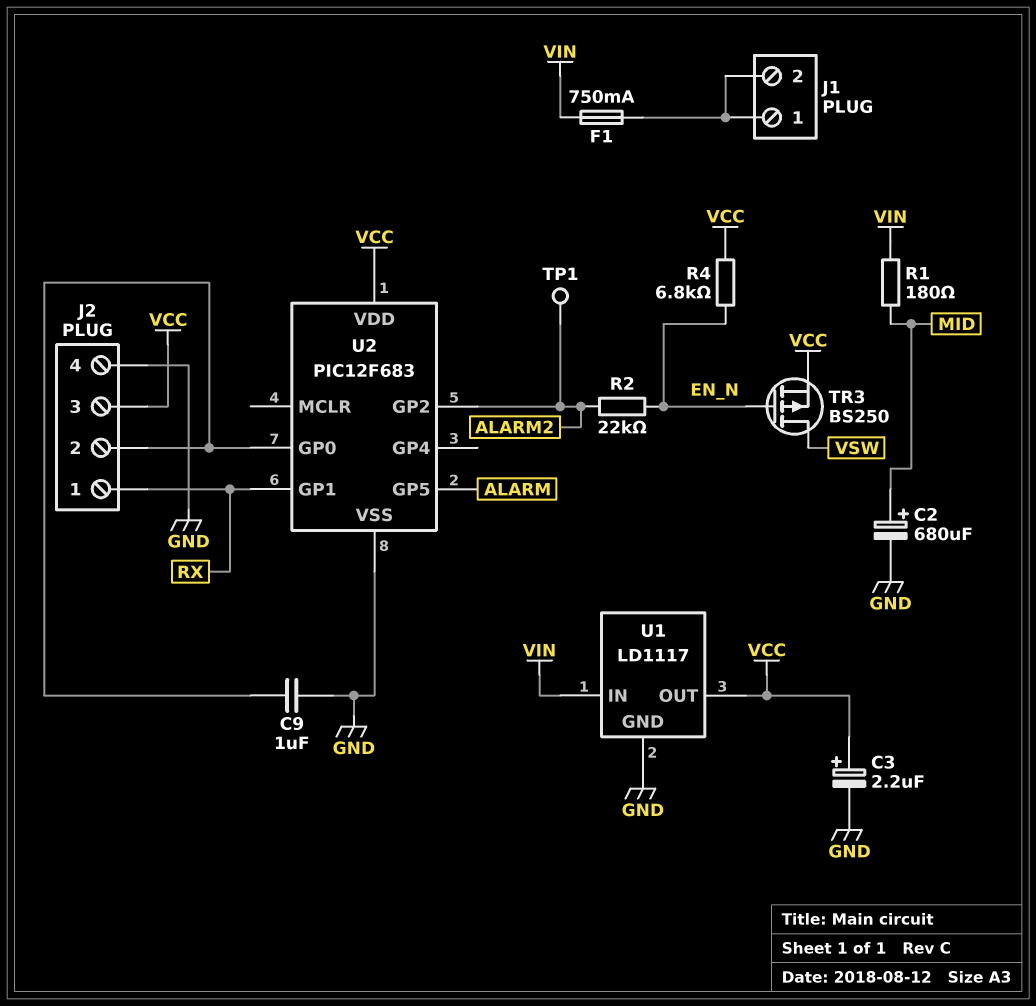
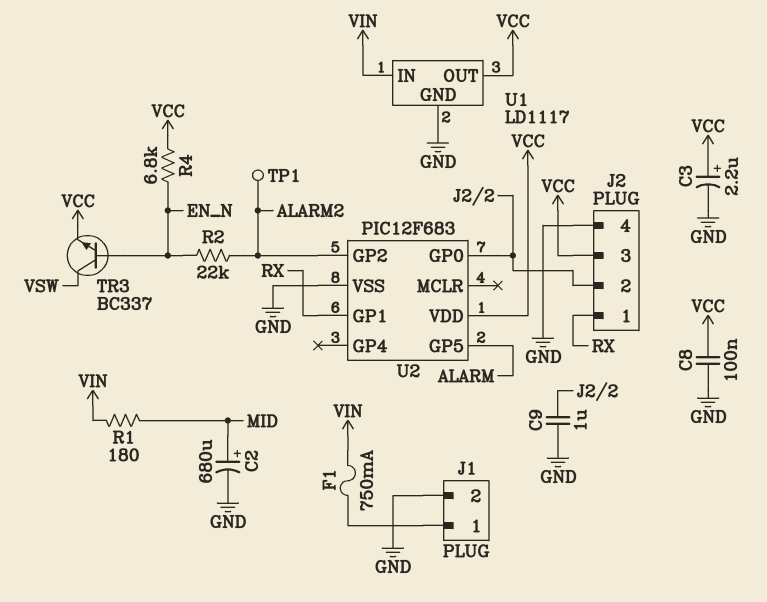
C8: none -> 100nF (GND, VCC)
J1 pin 2: J1/1 -> GND
TR3: PMOS BS250 (G EN_N, D VSW, S VCC) -> NPN BC337 (B EN_N, C VSW, E VCC)

